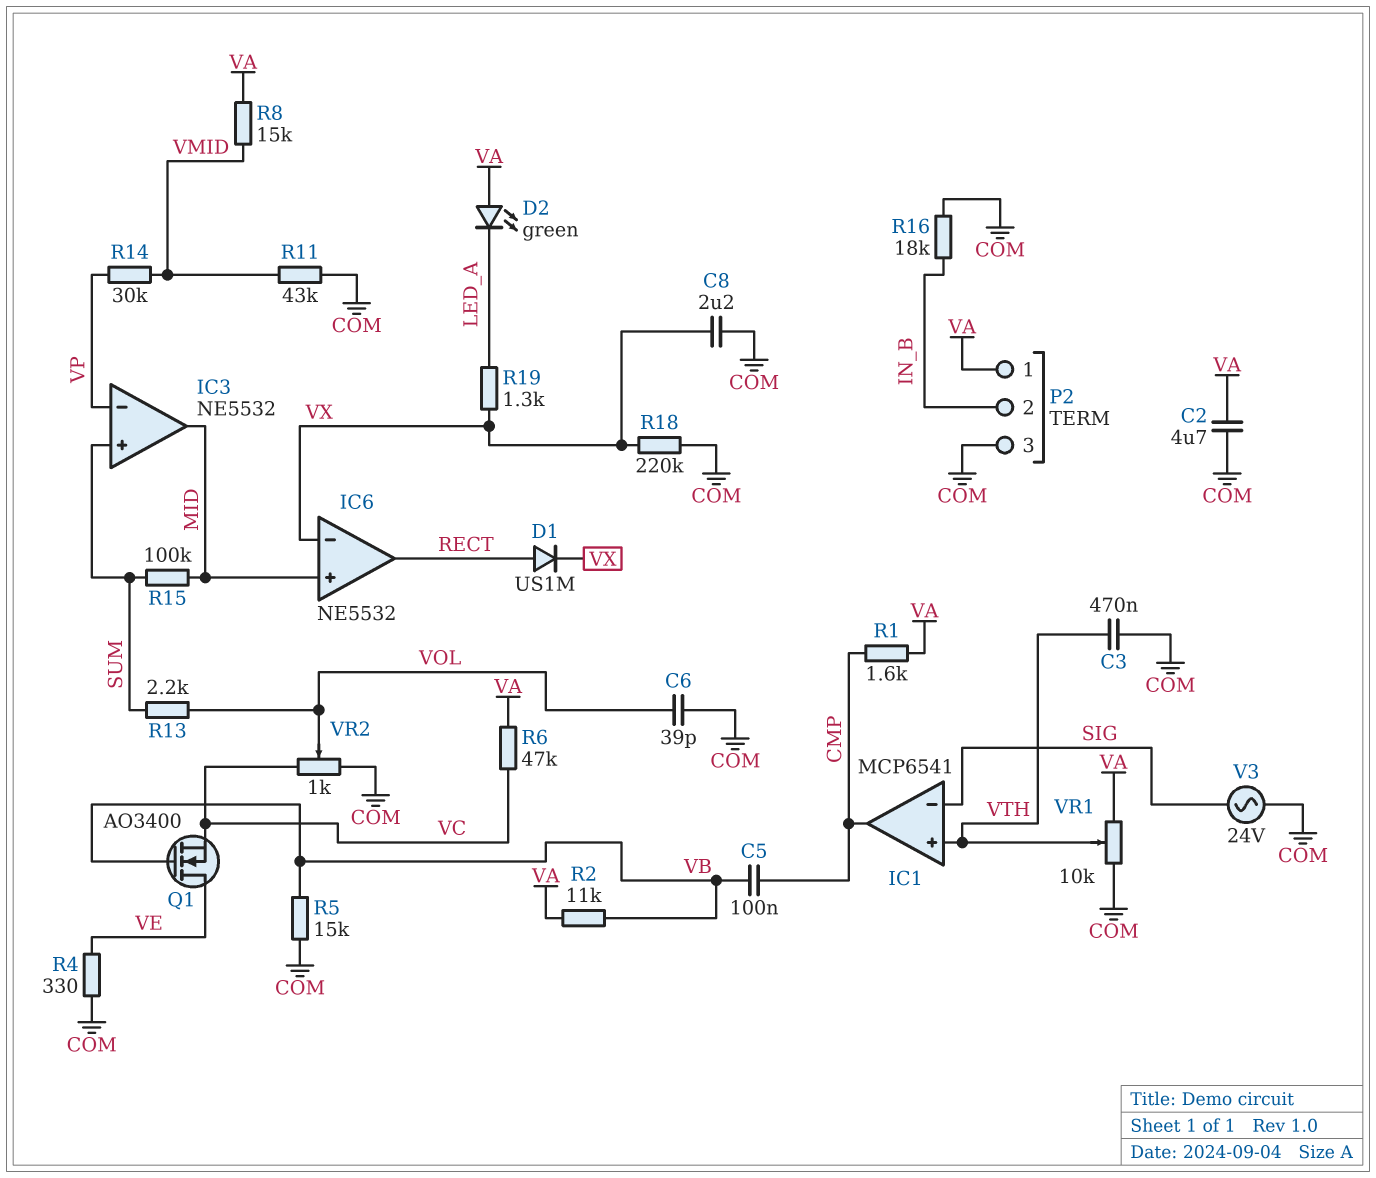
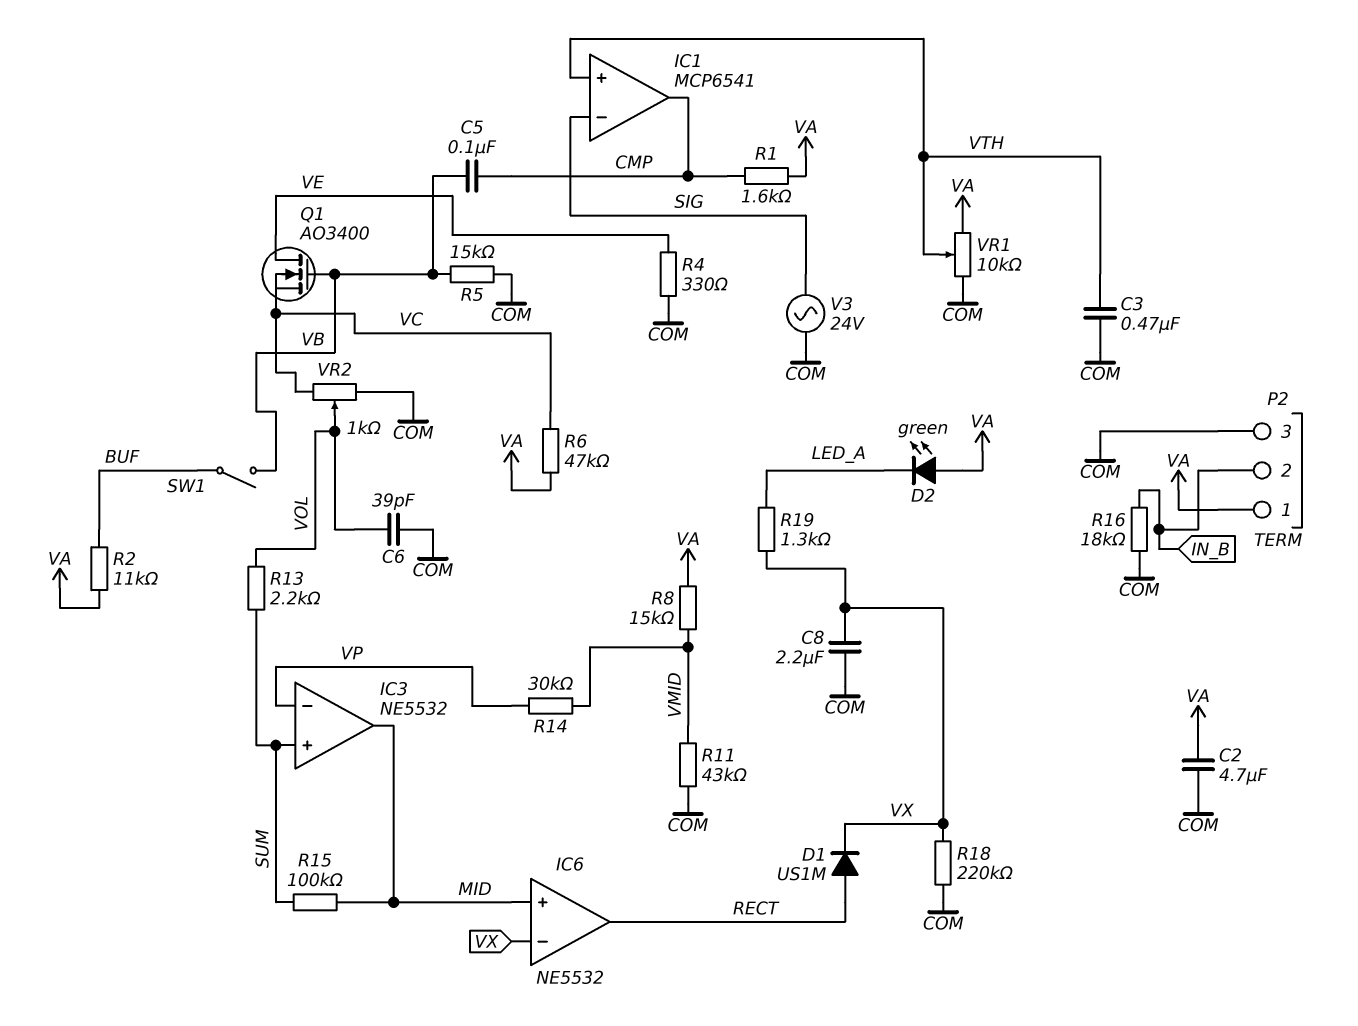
R2: 11k (VA, VB) -> 11k (BUF, VA)
SW1: none -> switch (BUF, VB)

